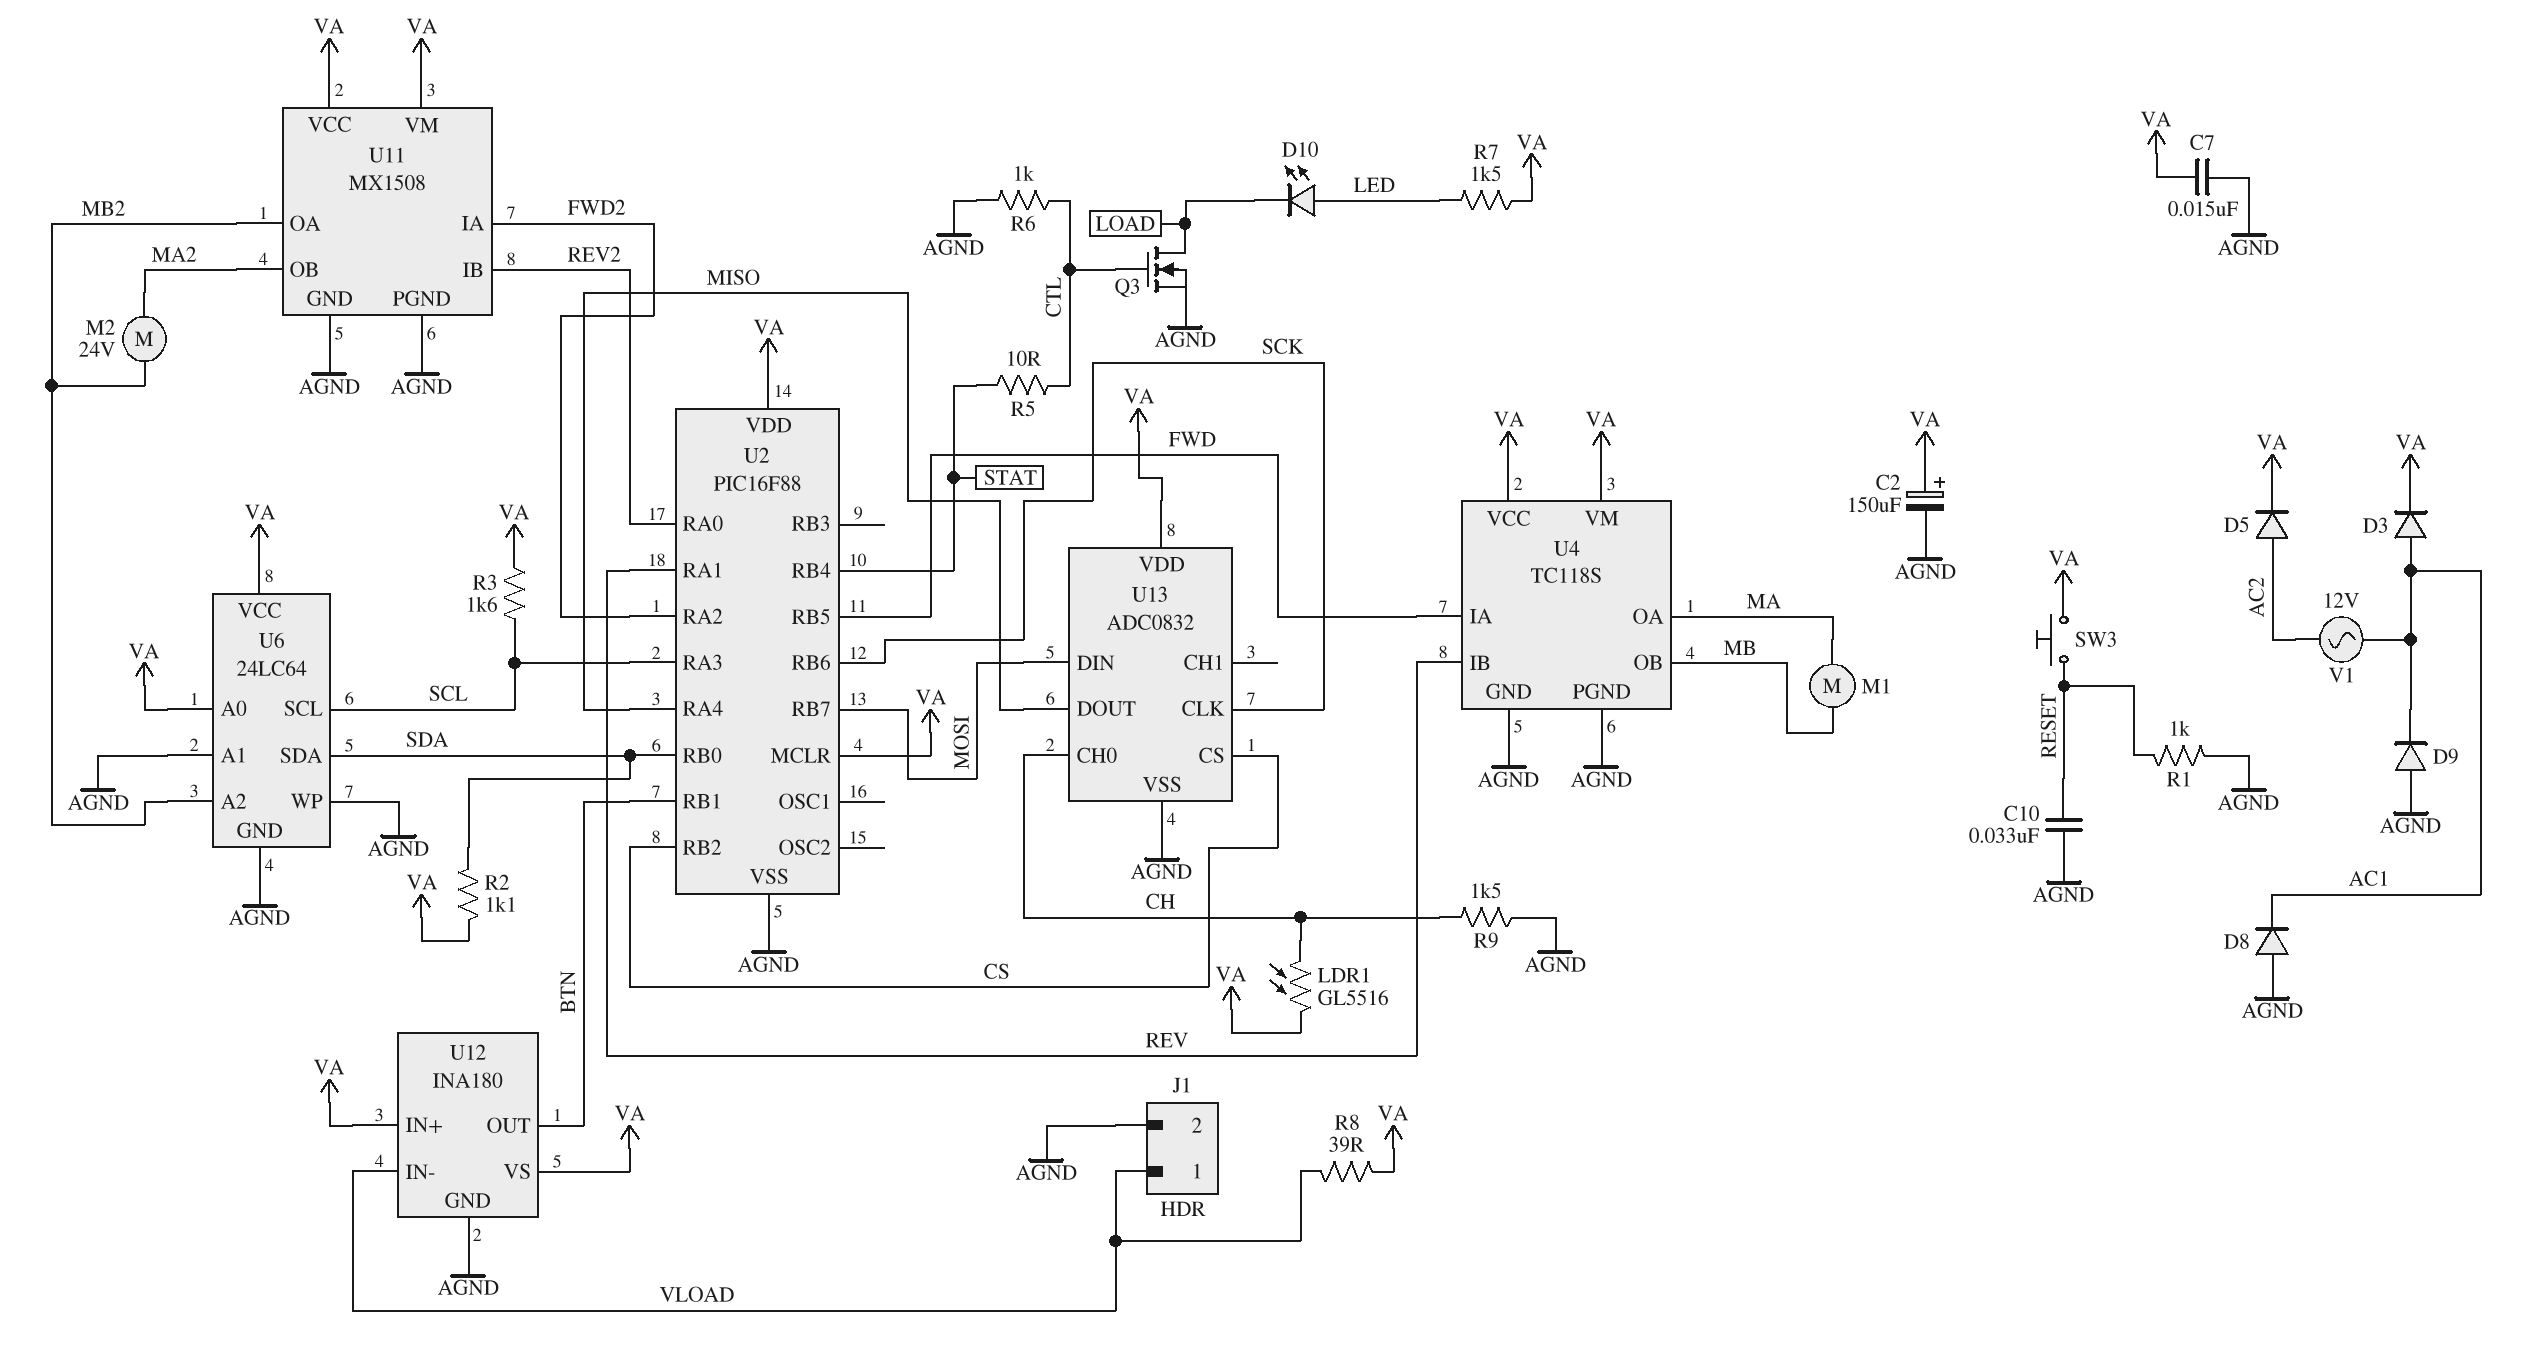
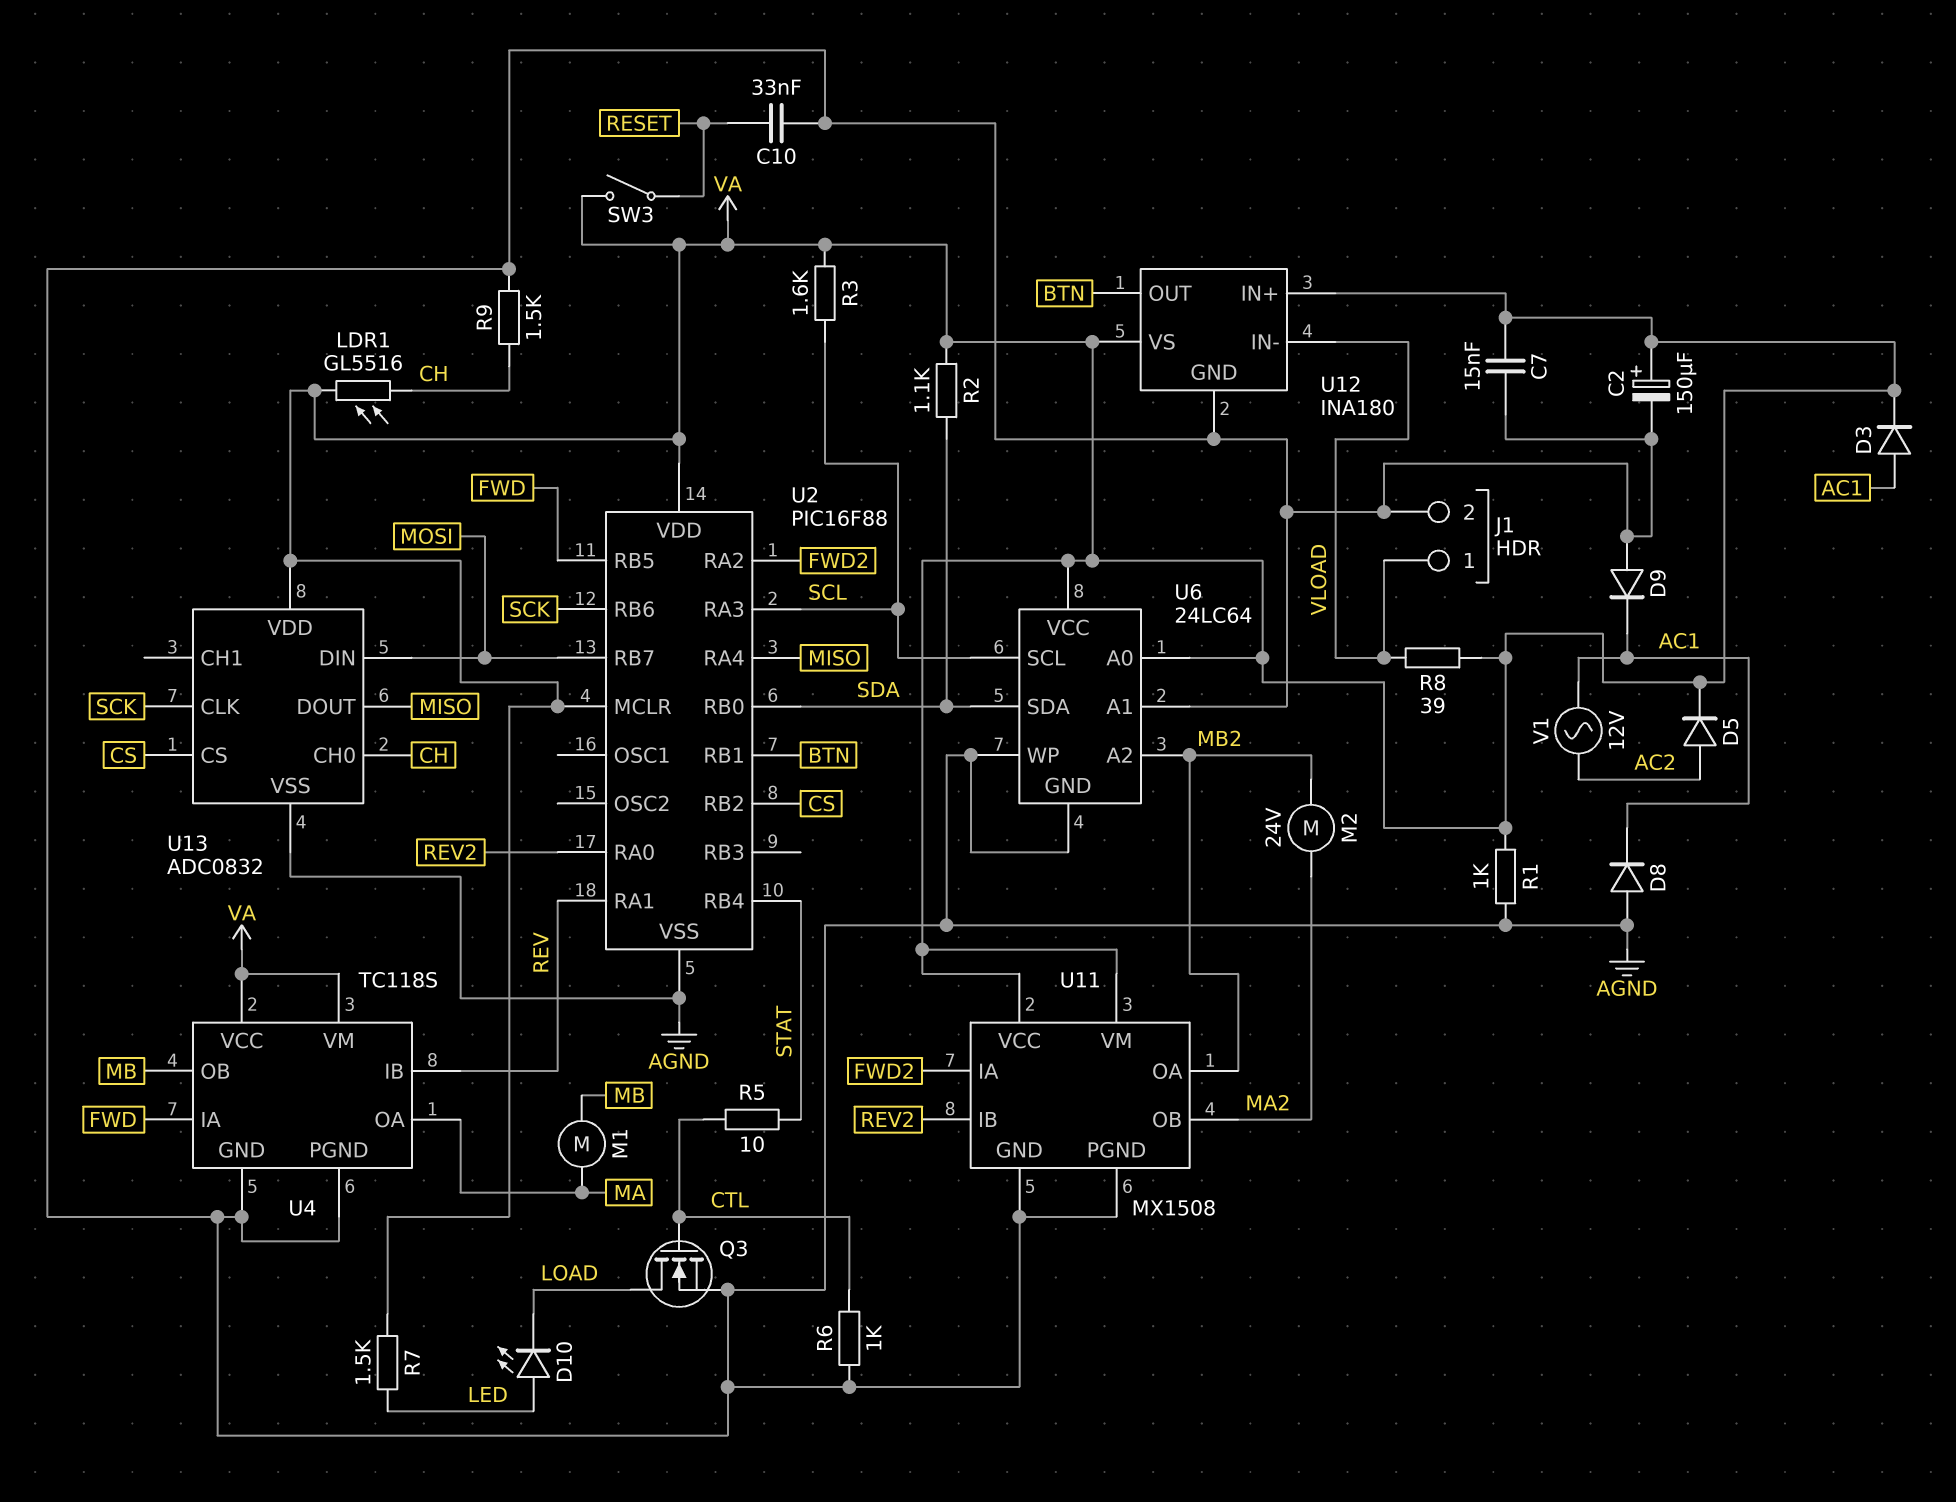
R1: 1k (AGND, RESET) -> 1k (AGND, VA)
SW3: button (RESET, VA) -> switch (RESET, VA)

